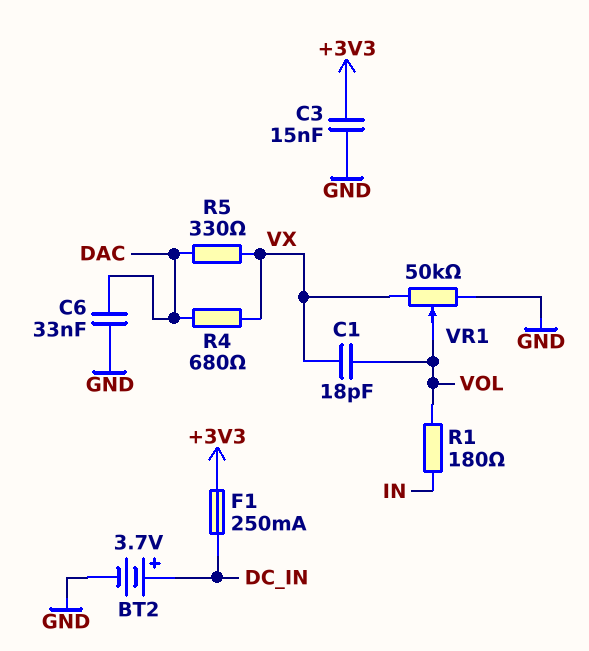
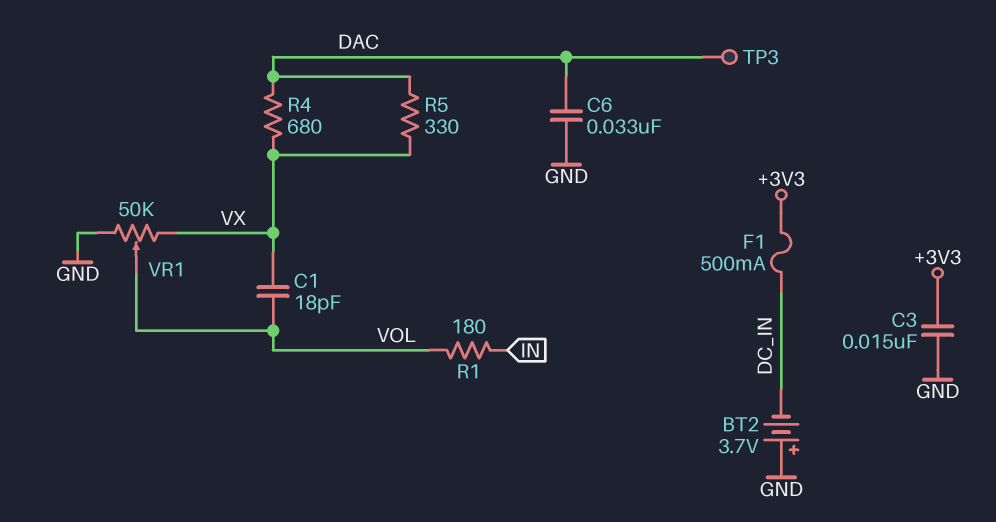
BT2: 3.7V (plus DC_IN, minus GND) -> 3.7V (plus GND, minus DC_IN)
F1: 250mA (+3V3, DC_IN) -> 500mA (+3V3, DC_IN)
TP3: none -> test point (DAC)

